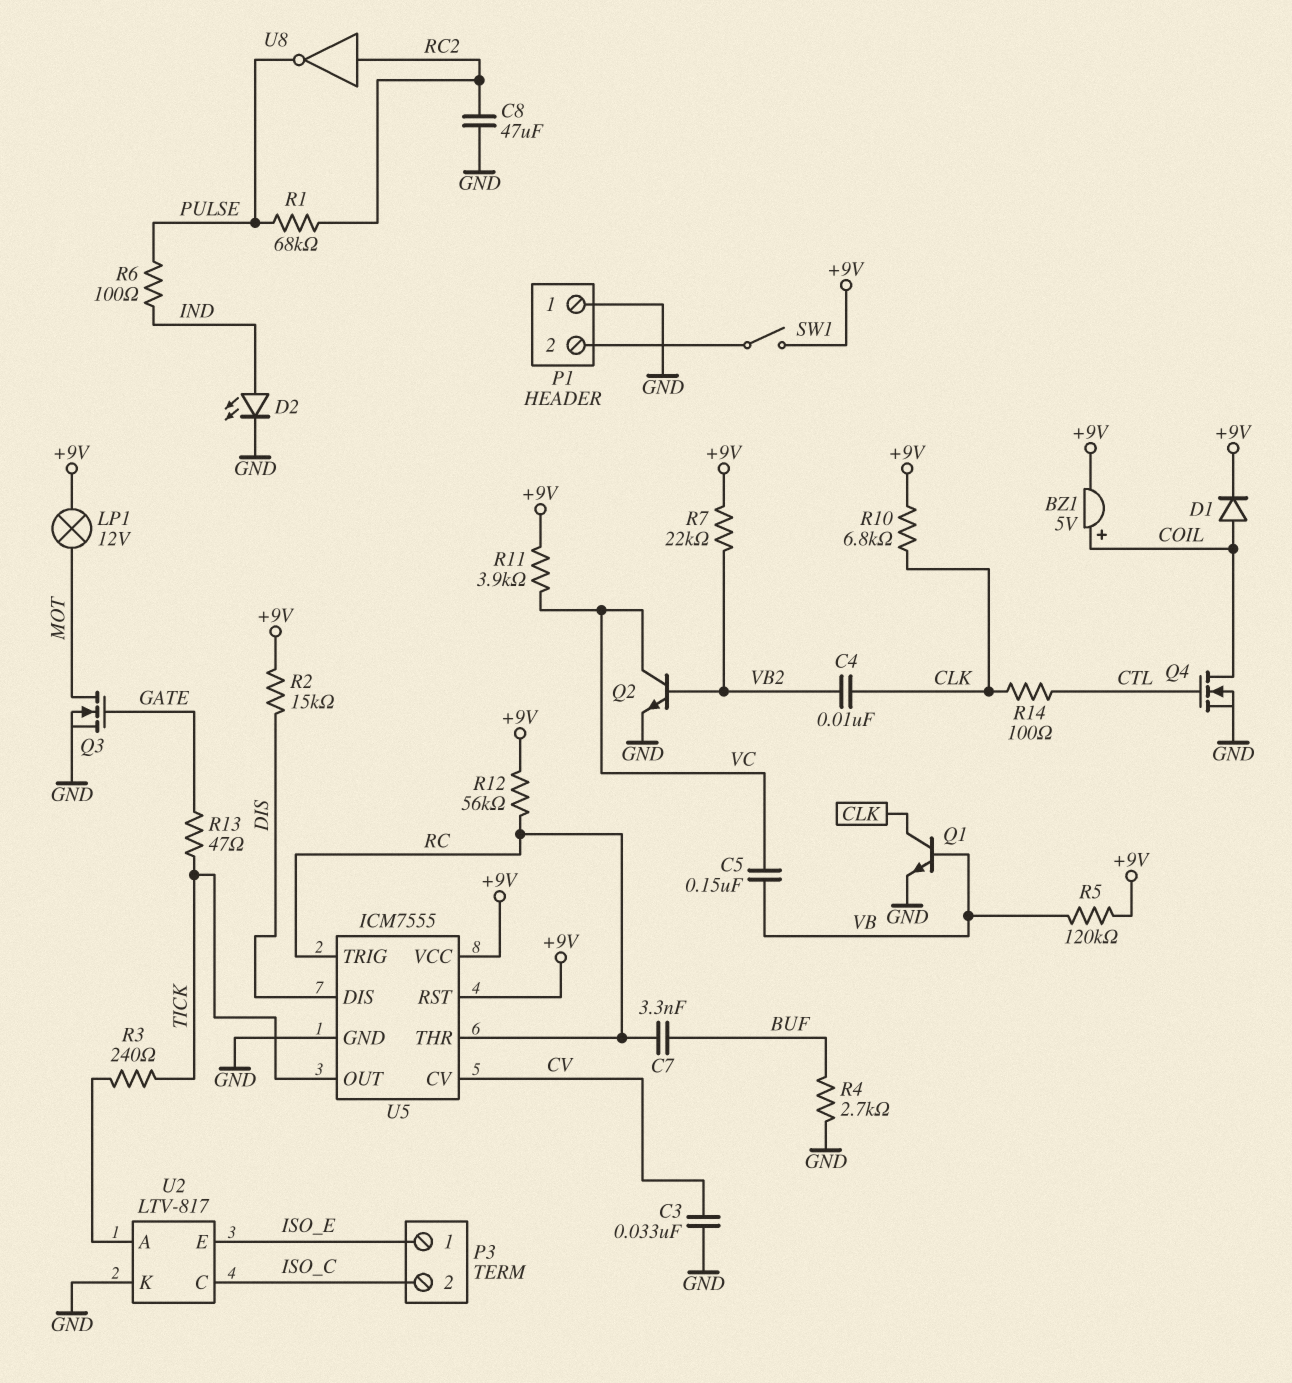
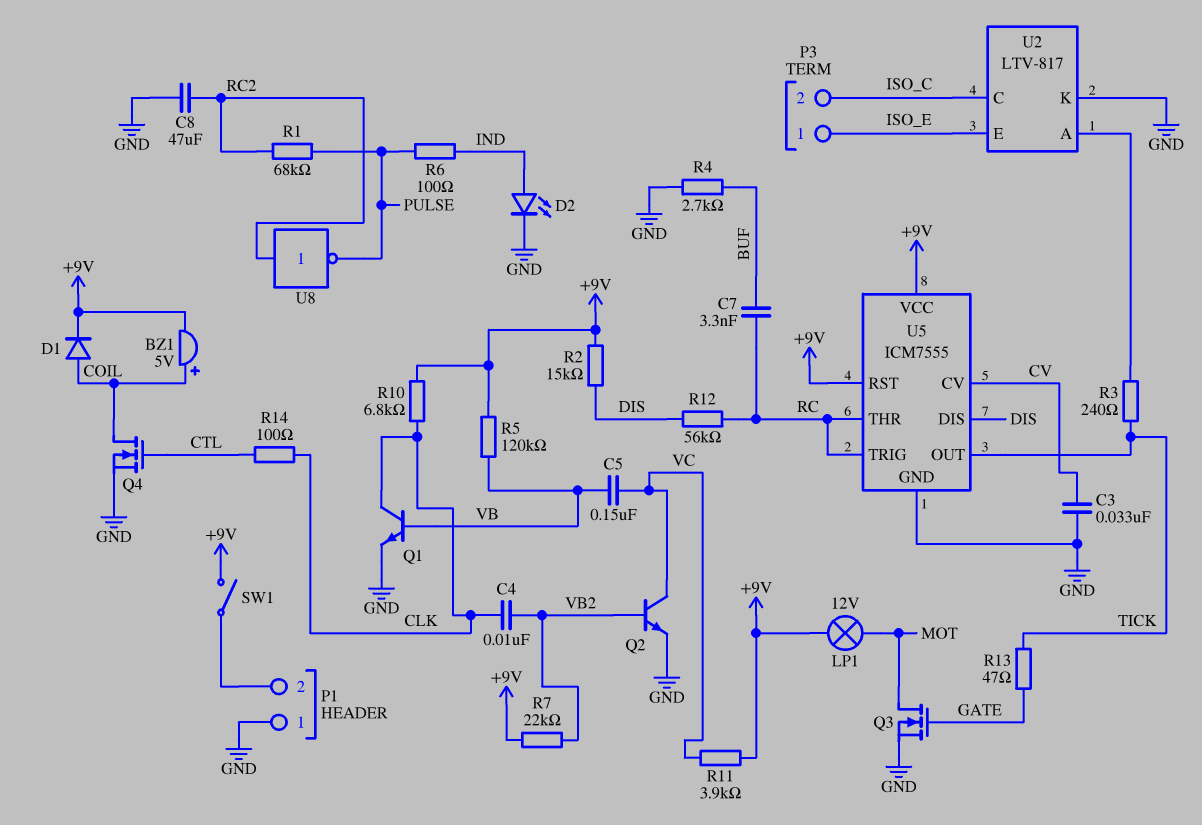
R12: 56k (+9V, RC) -> 56k (DIS, RC)

